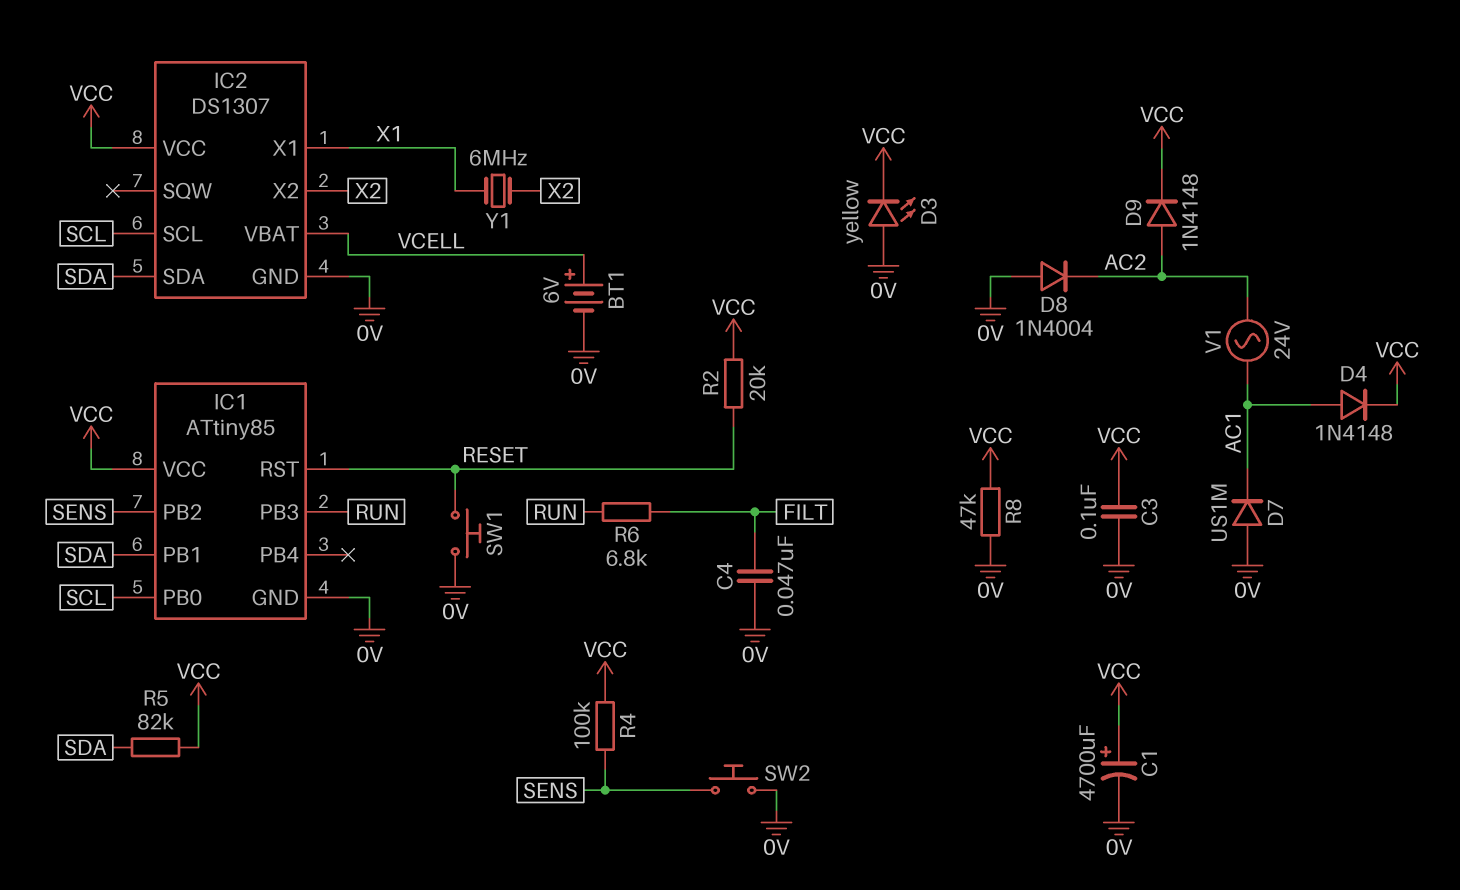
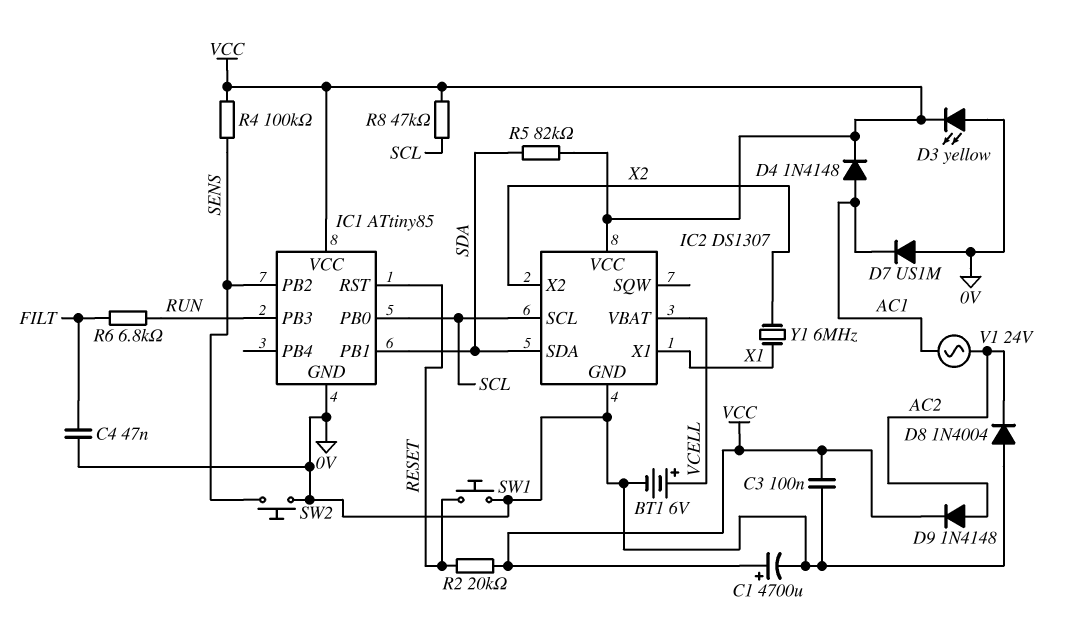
R8: 47k (0V, VCC) -> 47k (SCL, VCC)

